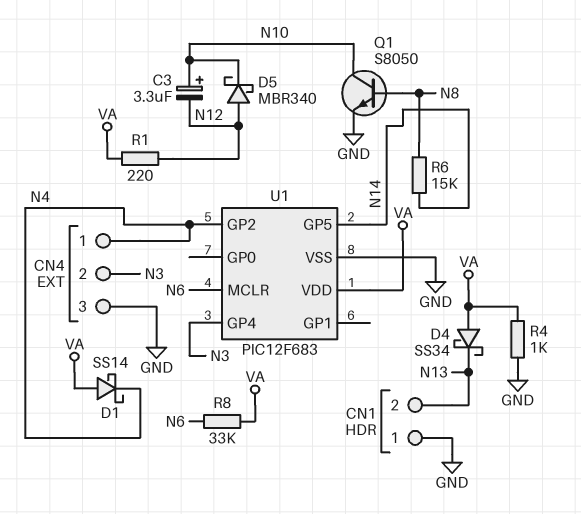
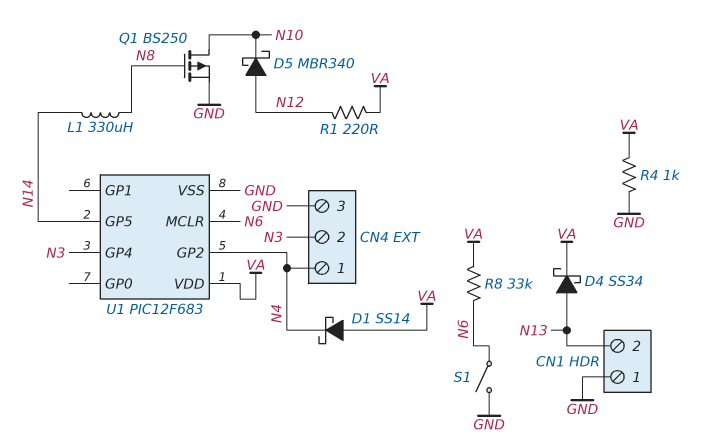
C3: 3.3uF (plus N10, minus N12) -> none
D4: schottky SS34 (A VA, K N13) -> schottky SS34 (A N13, K VA)
L1: none -> 330uH (N8, N14)
Q1: NPN S8050 (B N8, C N10, E GND) -> PMOS BS250 (G N8, D N10, S GND)
R6: 15k (N8, N14) -> none
S1: none -> switch (GND, N6)

